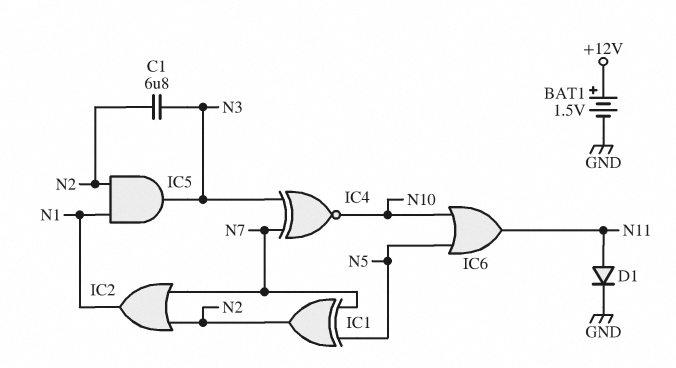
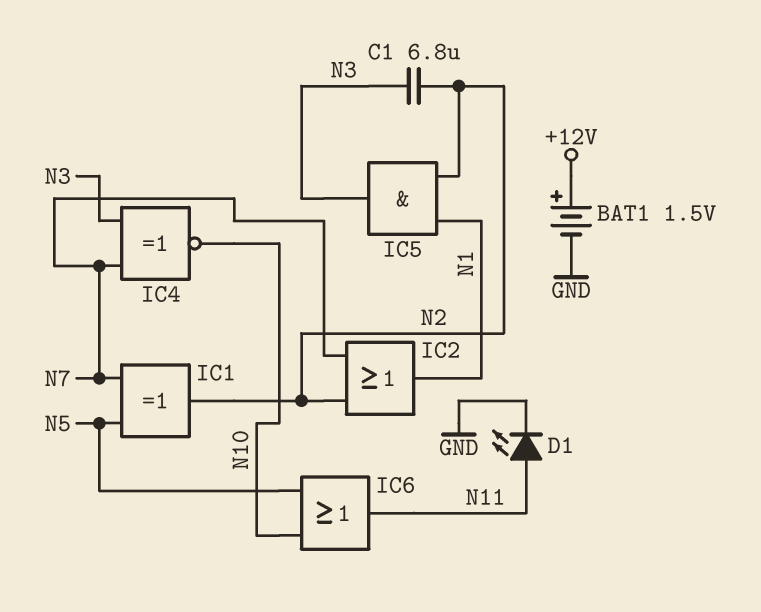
D1: diode (A N11, K GND) -> LED (A N11, K GND)

